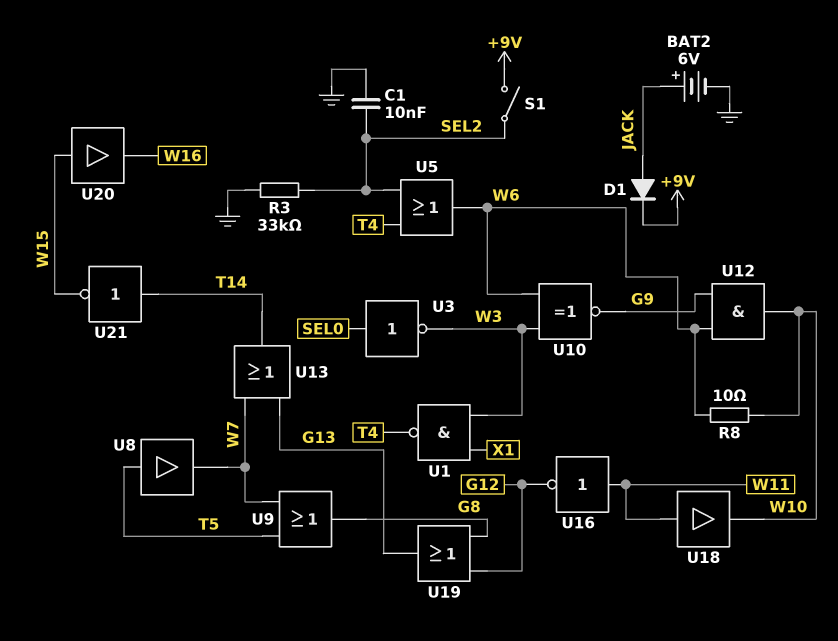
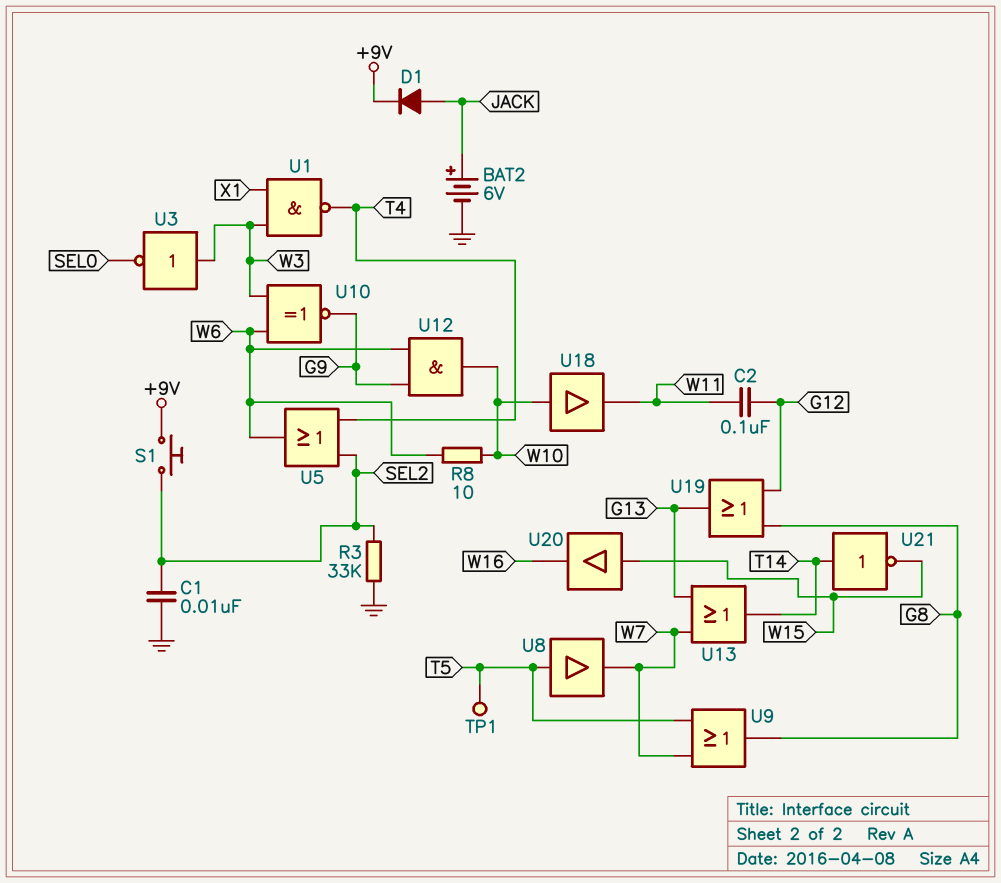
C2: none -> 100nF (G12, W11)
S1: switch (+9V, SEL2) -> button (+9V, SEL2)
TP1: none -> test point (T5)
U3: NOT (in SEL0, out W3) -> NOT (in W3, out SEL0)
U16: NOT (in W11, out G12) -> none
U18: buffer (in W11, out W10) -> buffer (in W10, out W11)

